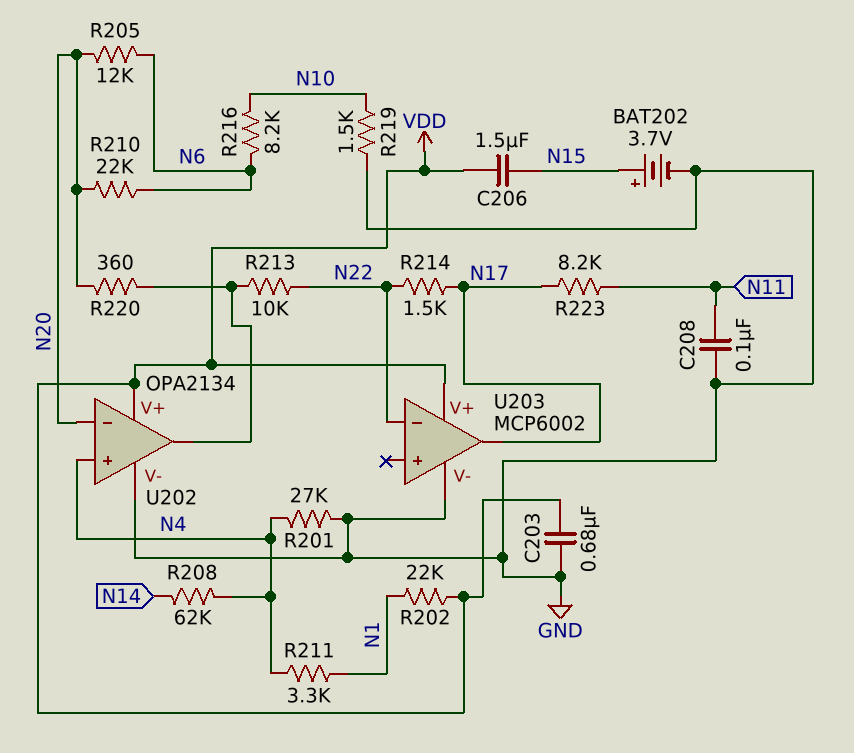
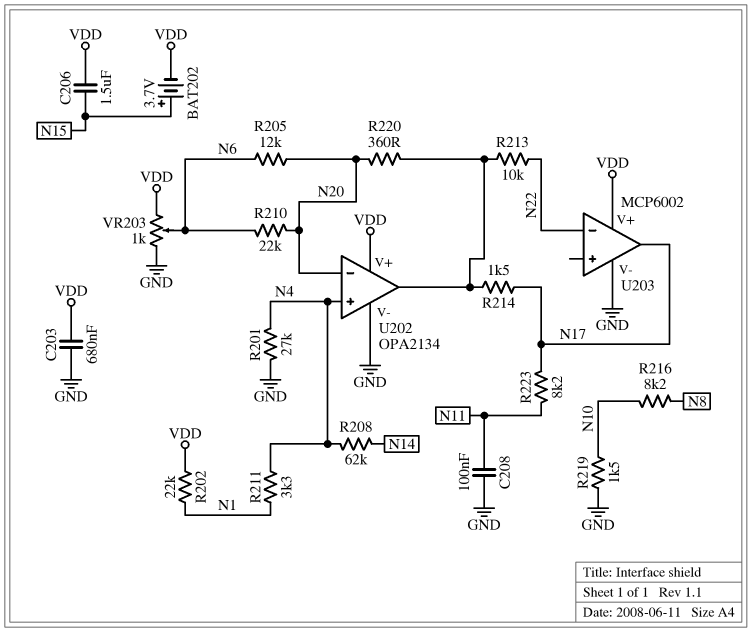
BAT202: 3.7V (plus N15, minus GND) -> 3.7V (plus N15, minus VDD)
R214: 1.5k (N17, N22) -> 1.5k (N17, U202/out)
R216: 8.2k (N6, N10) -> 8.2k (N8, N10)
VR203: none -> 1k (GND, VDD, wiper N6)

